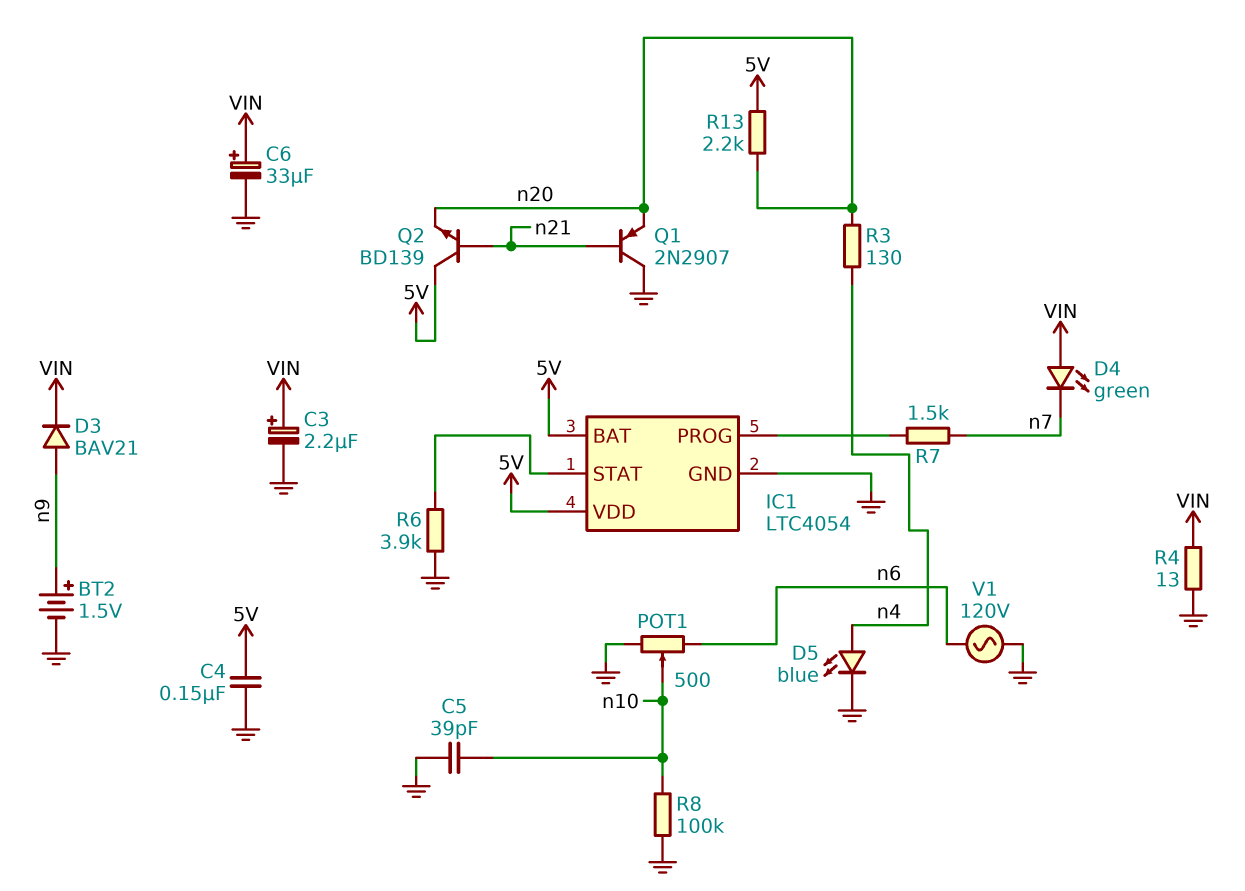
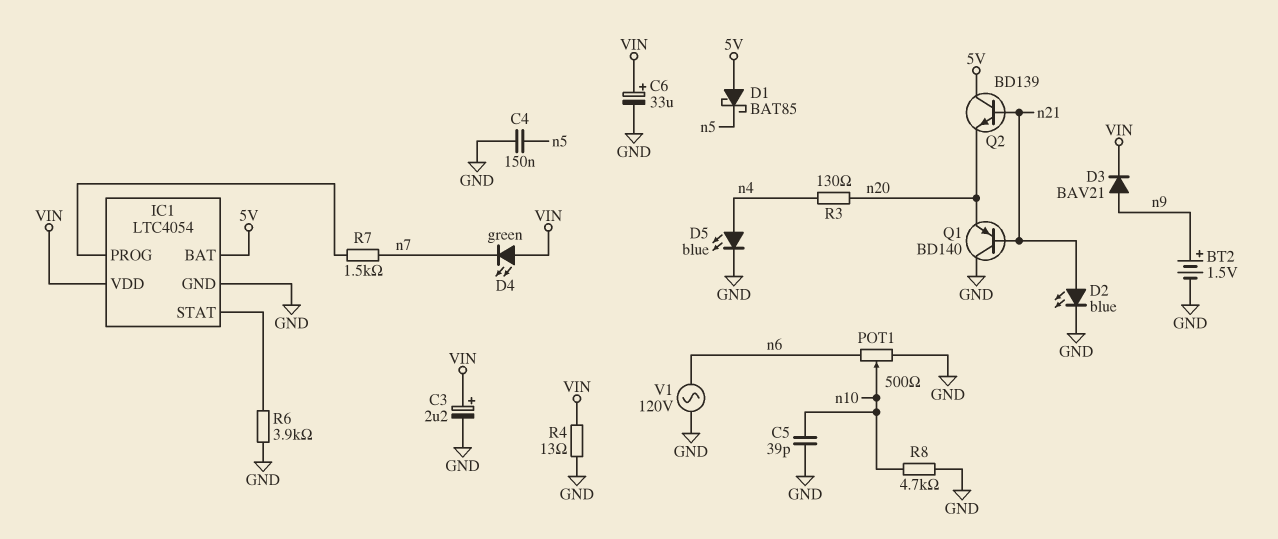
C4: 150nF (5V, GND) -> 150nF (GND, n5)
D1: none -> schottky BAT85 (A 5V, K n5)
D2: none -> LED blue (A n21, K GND)
IC1 pin VDD: 5V -> VIN
Q1: PNP 2N2907 (B n21, C GND, E n20) -> PNP BD140 (B n21, C GND, E n20)
R8: 100k (GND, n10) -> 4.7k (GND, n10)
R13: 2.2k (5V, n20) -> none

